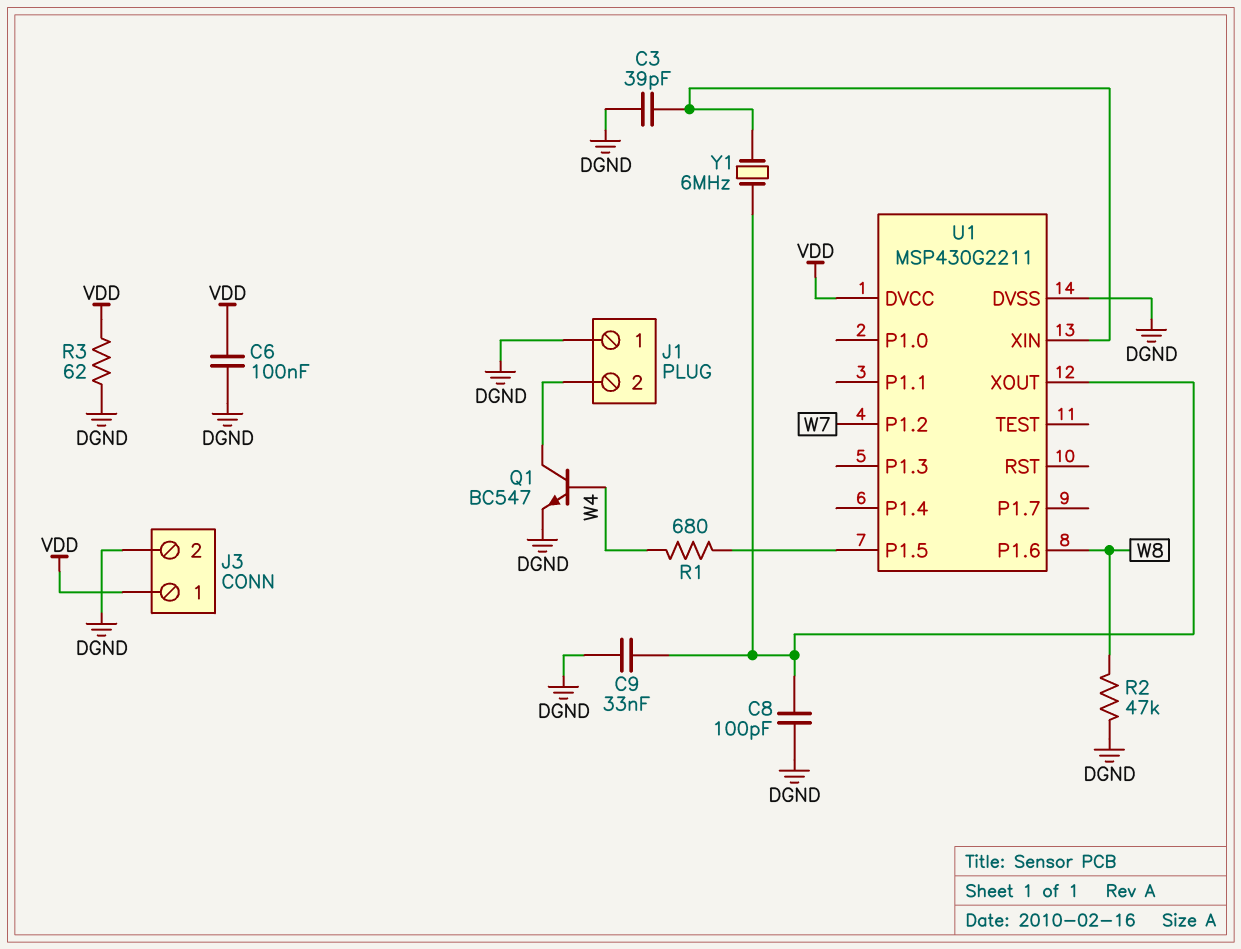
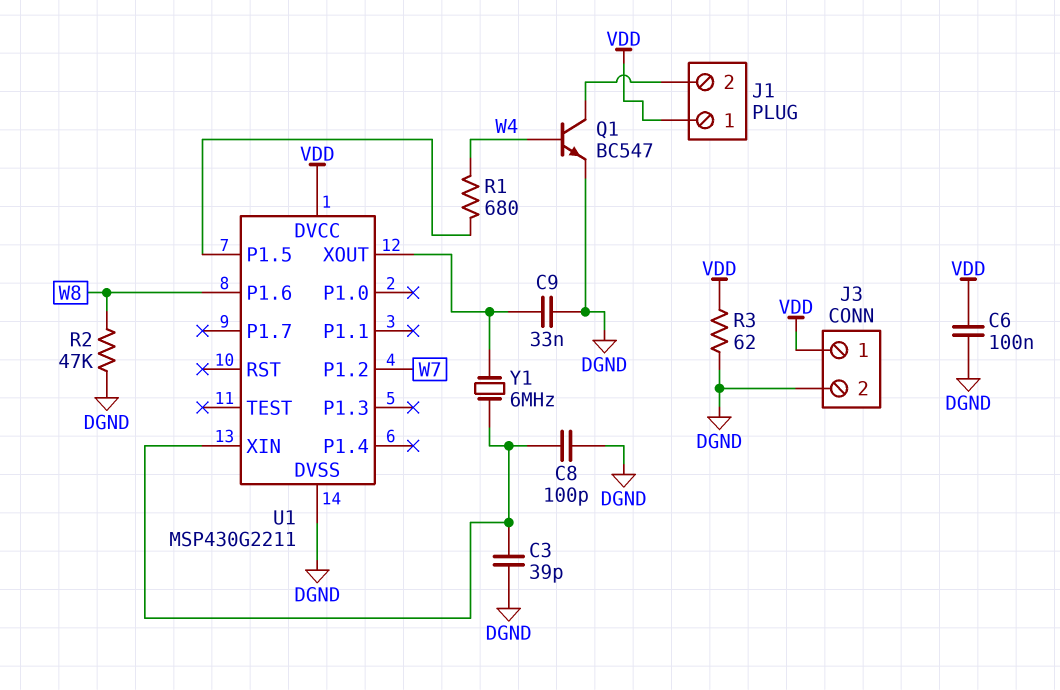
C8: 100pF (DGND, U1/XOUT) -> 100pF (DGND, U1/XIN)
J1 pin 1: DGND -> VDD

